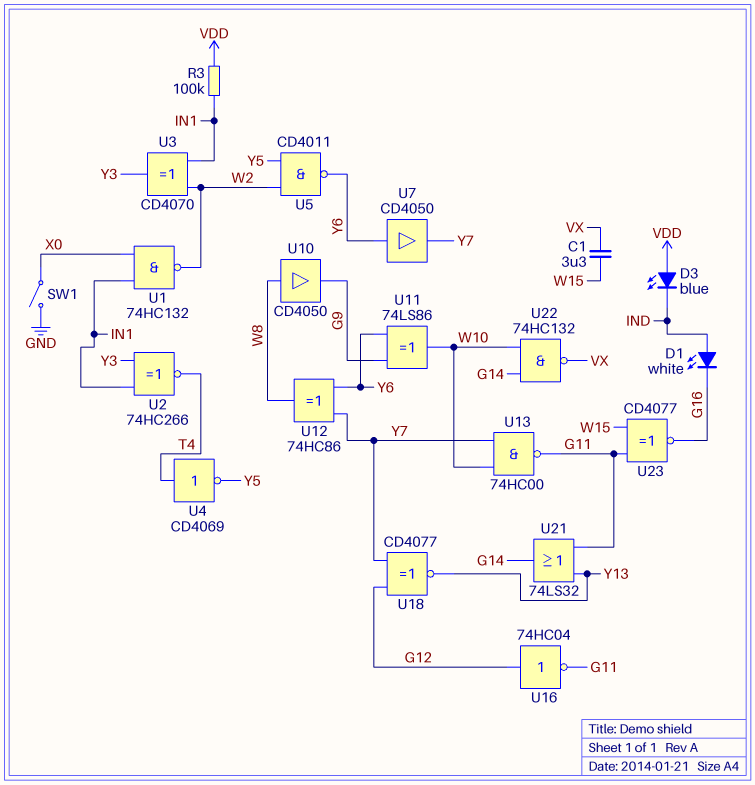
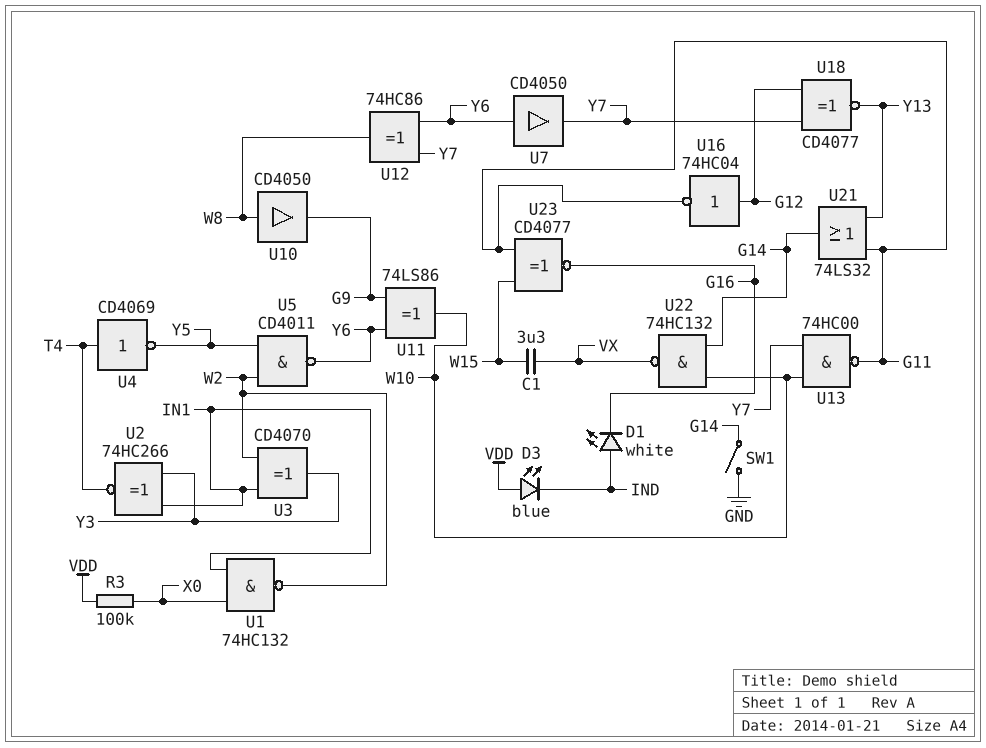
R3: 100k (IN1, VDD) -> 100k (VDD, X0)
SW1: switch (GND, X0) -> switch (G14, GND)

